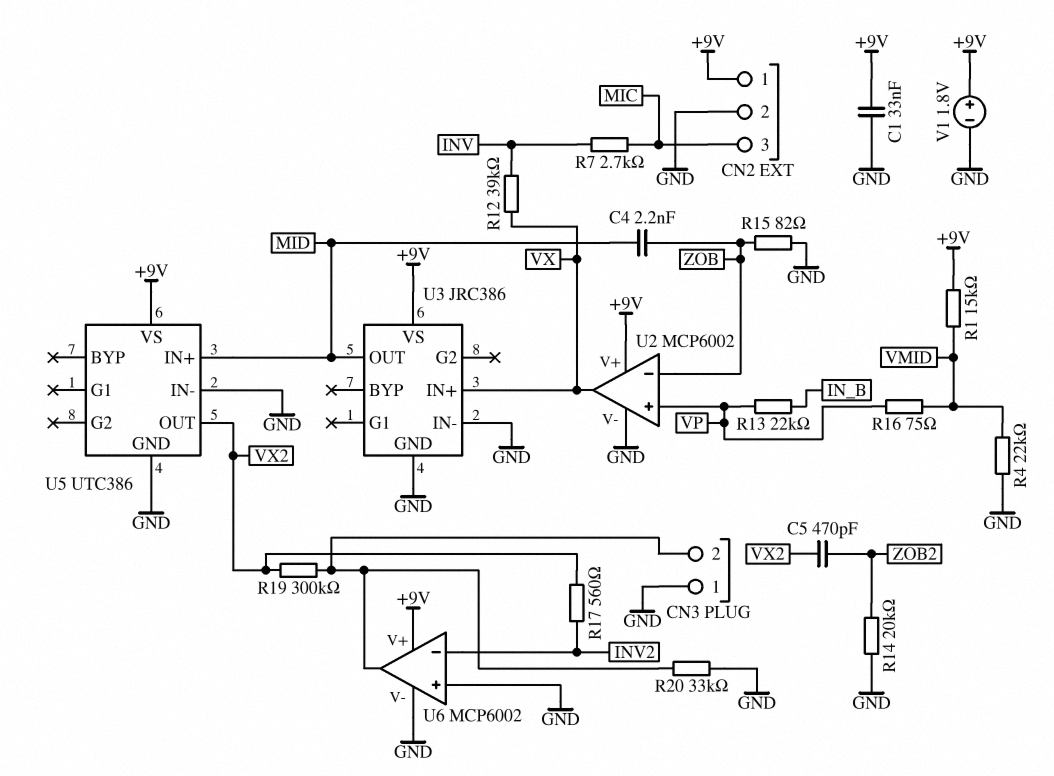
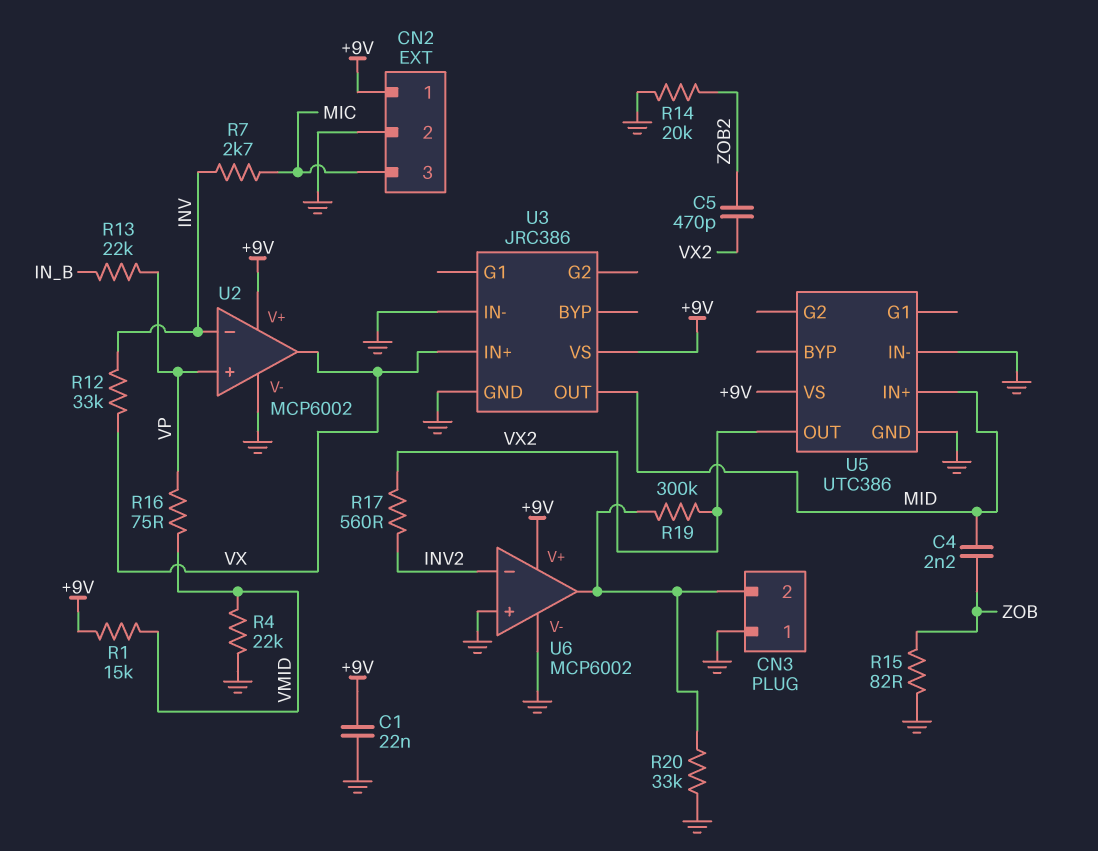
C1: 33nF (+9V, GND) -> 22nF (+9V, GND)
R12: 39k (INV, VX) -> 33k (INV, VX)
U2 pin in-: ZOB -> INV
V1: 1.8V (plus +9V, minus GND) -> none

